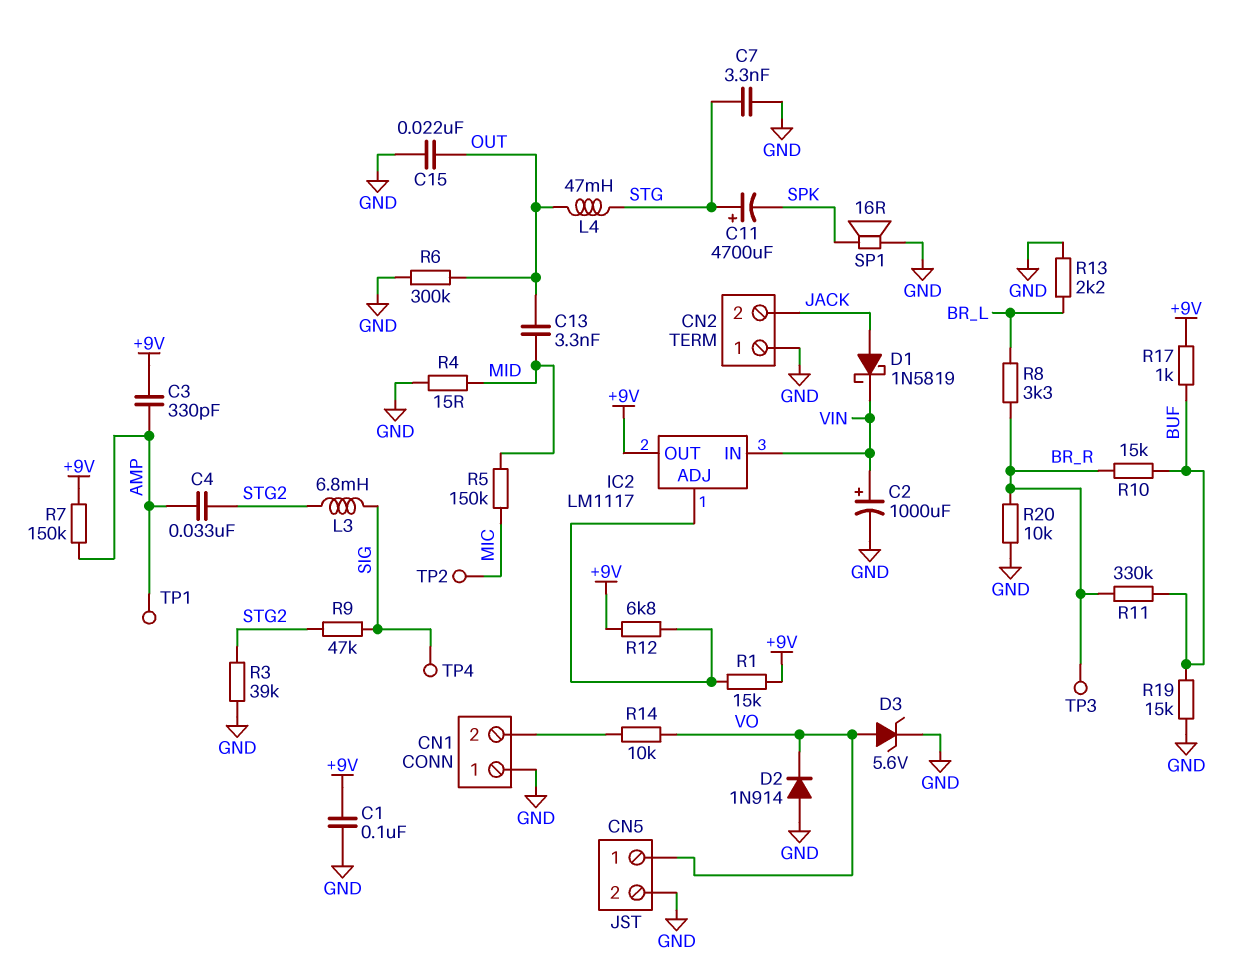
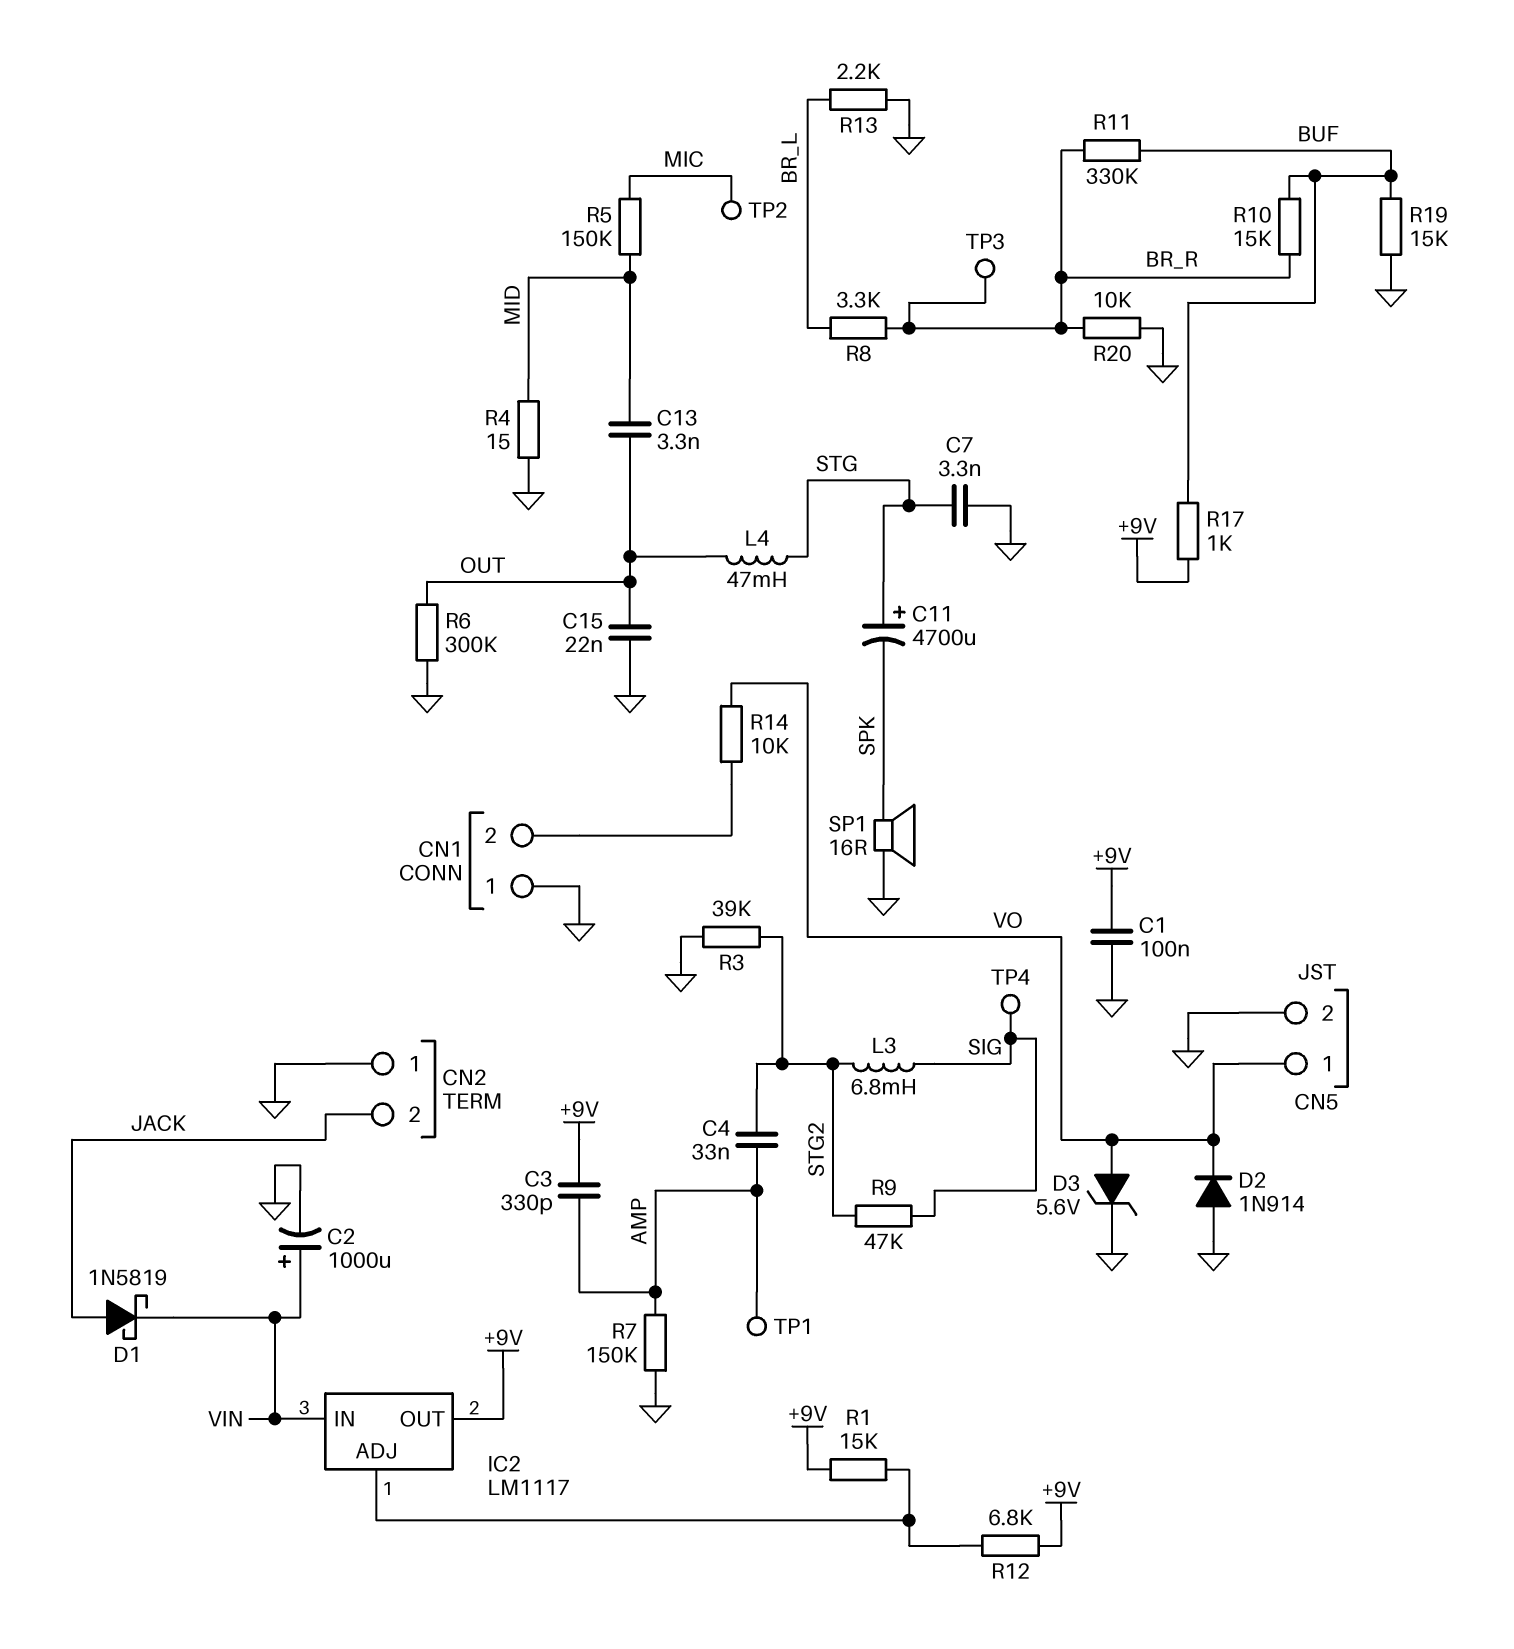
R7: 150k (+9V, AMP) -> 150k (AMP, GND)

